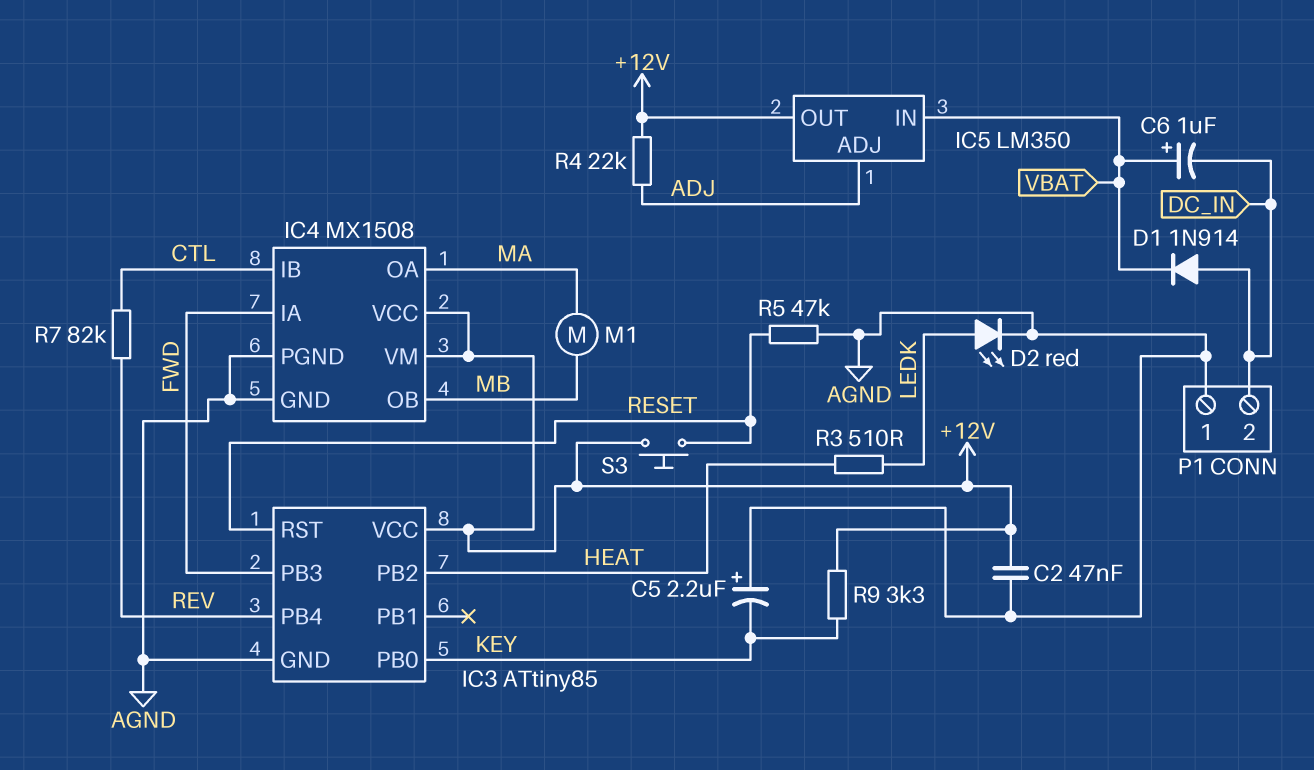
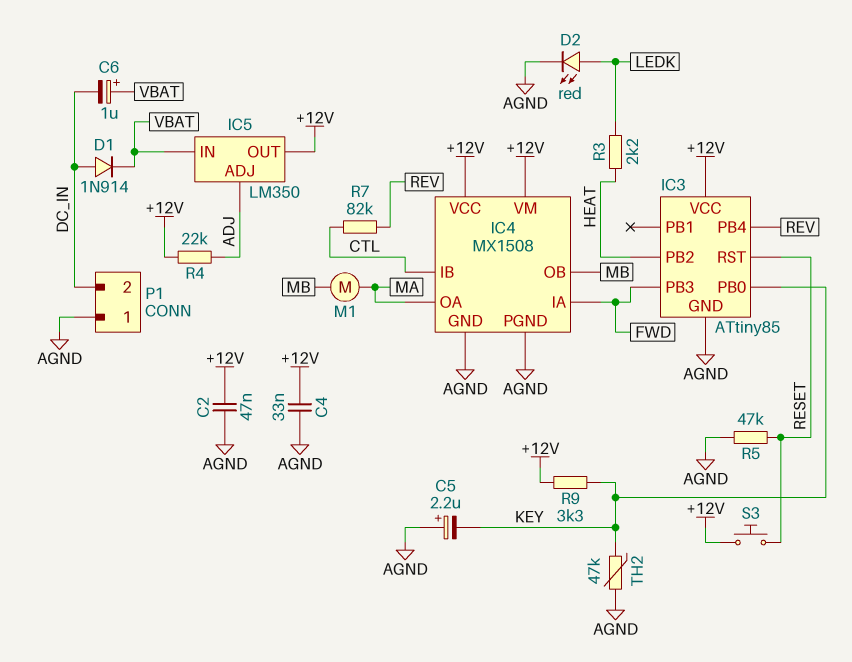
C4: none -> 33nF (+12V, AGND)
R3: 510 (HEAT, LEDK) -> 2.2k (HEAT, LEDK)
TH2: none -> 47k (AGND, KEY)

